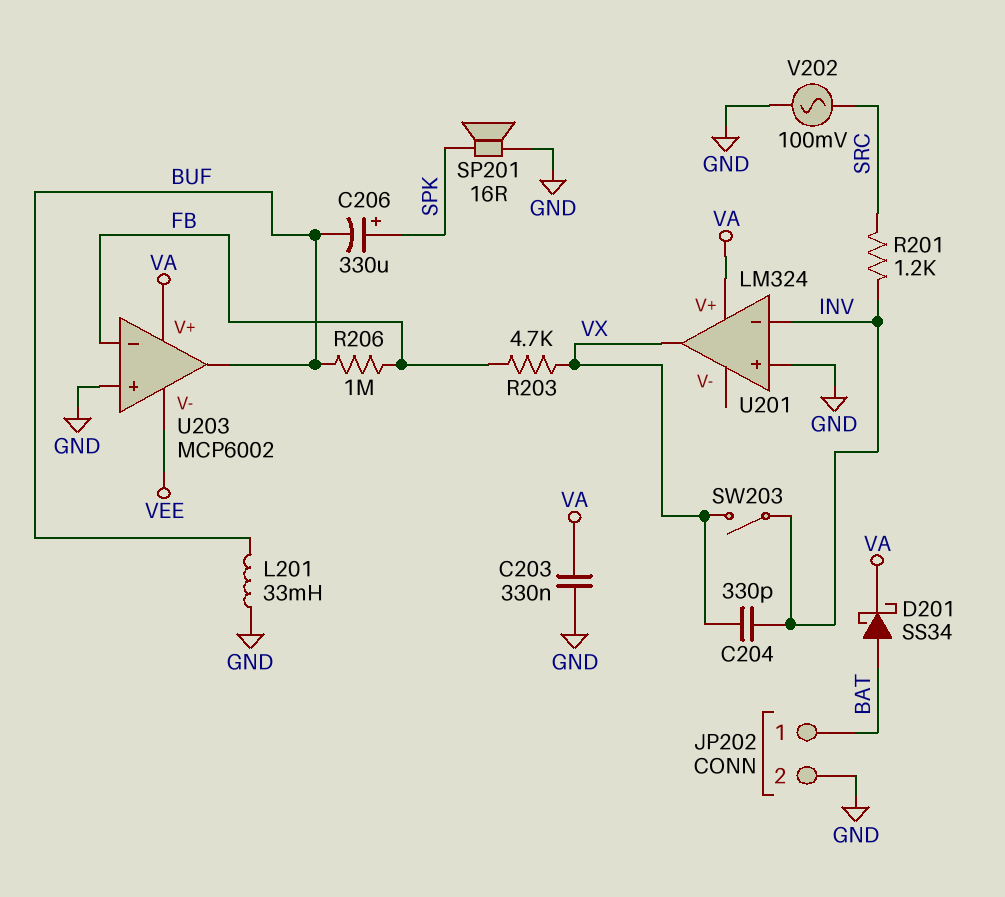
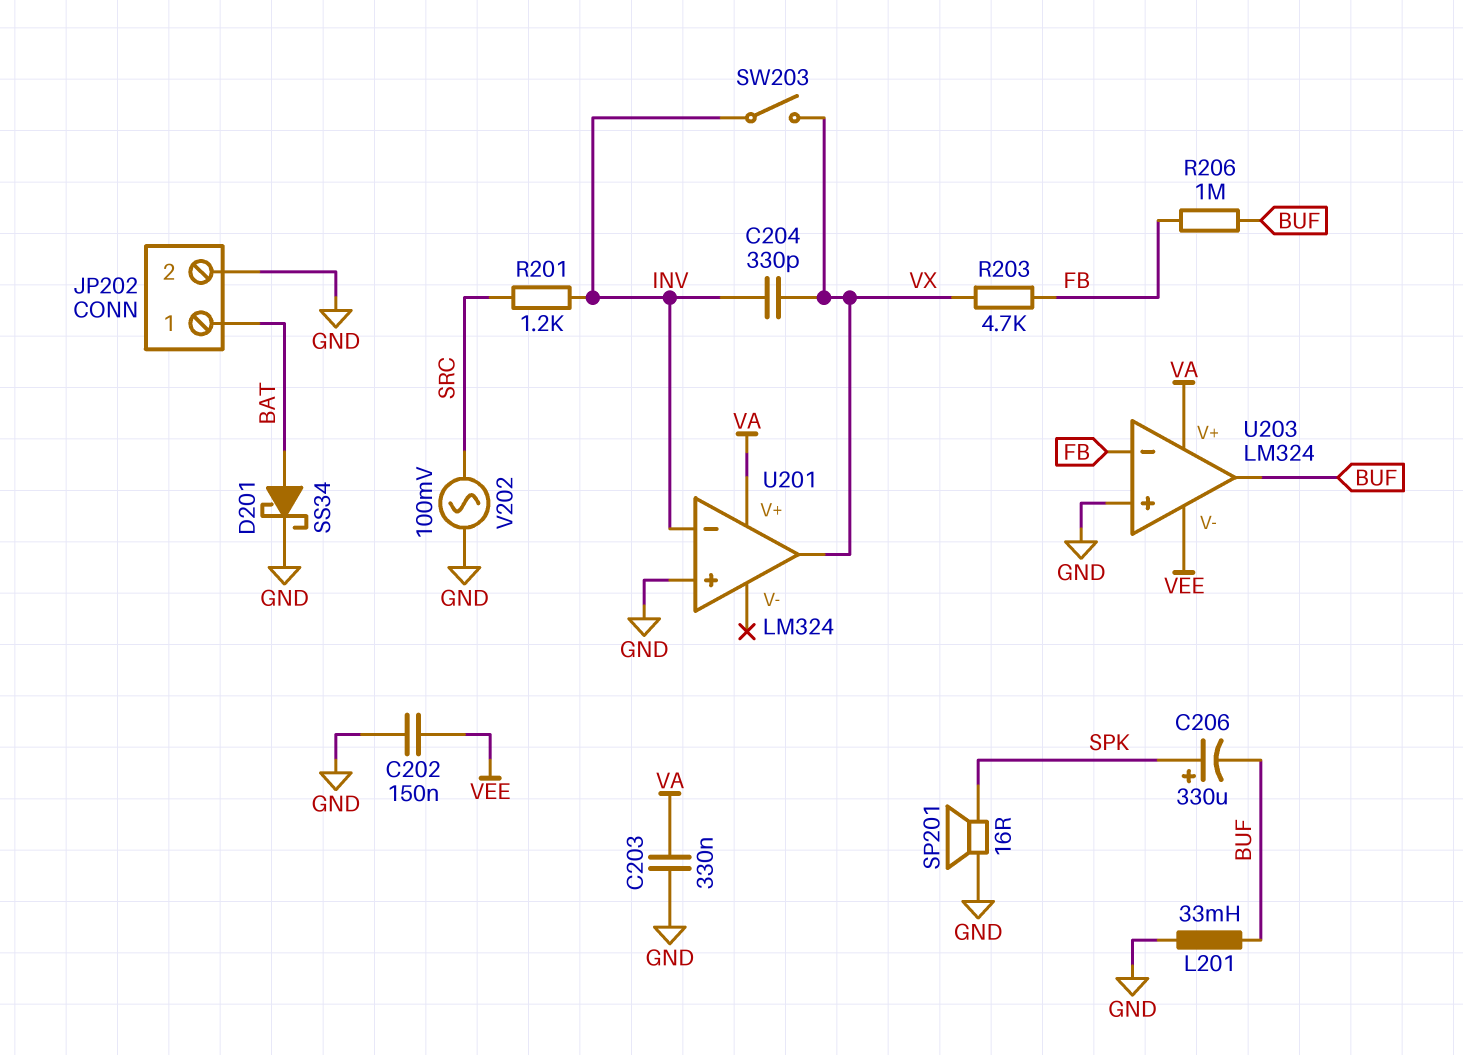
C202: none -> 150nF (GND, VEE)
D201: schottky SS34 (A BAT, K VA) -> schottky SS34 (A BAT, K GND)
U203: MCP6002 -> LM324

